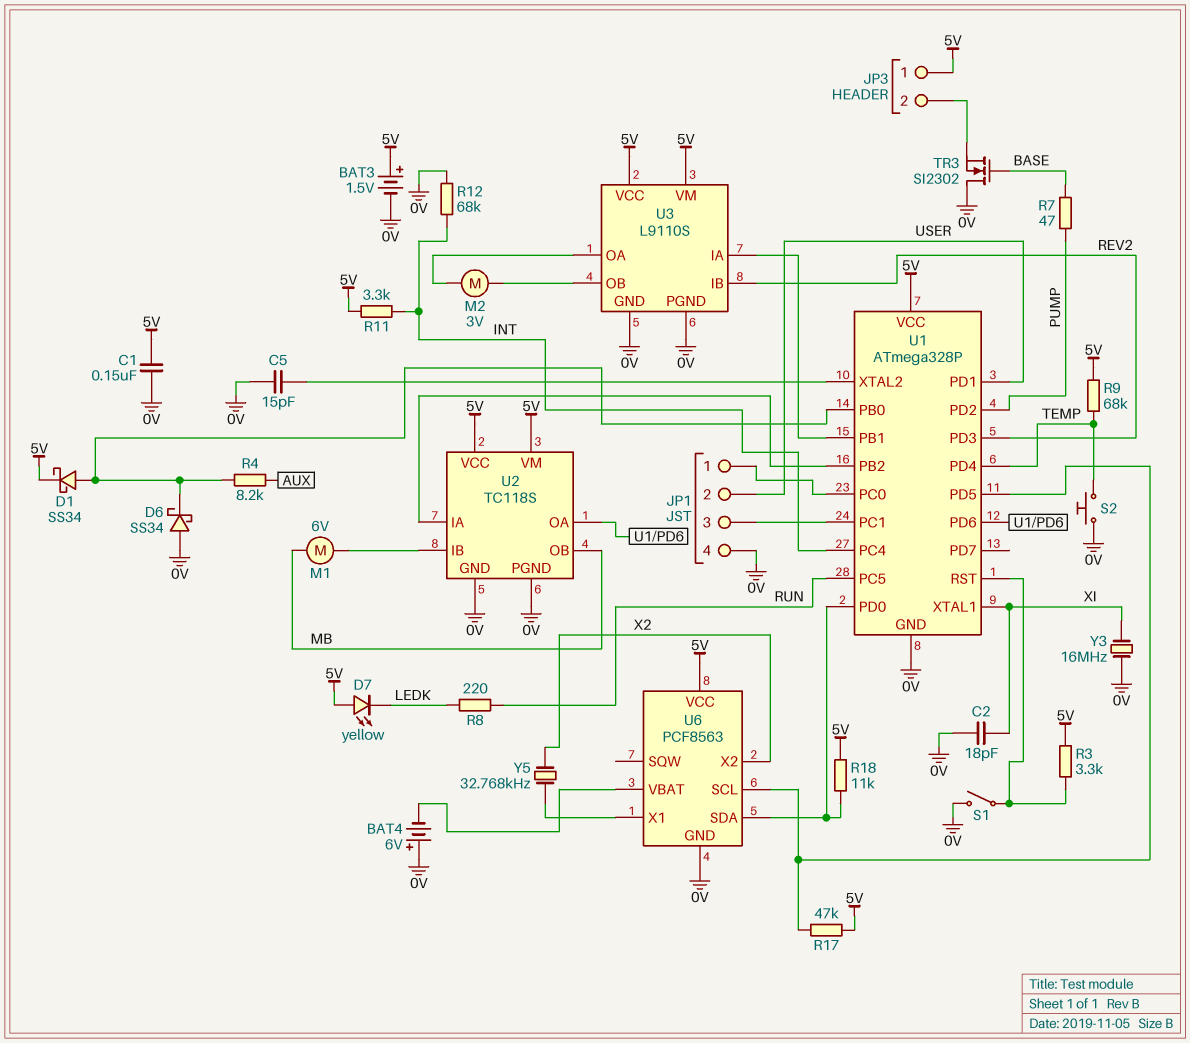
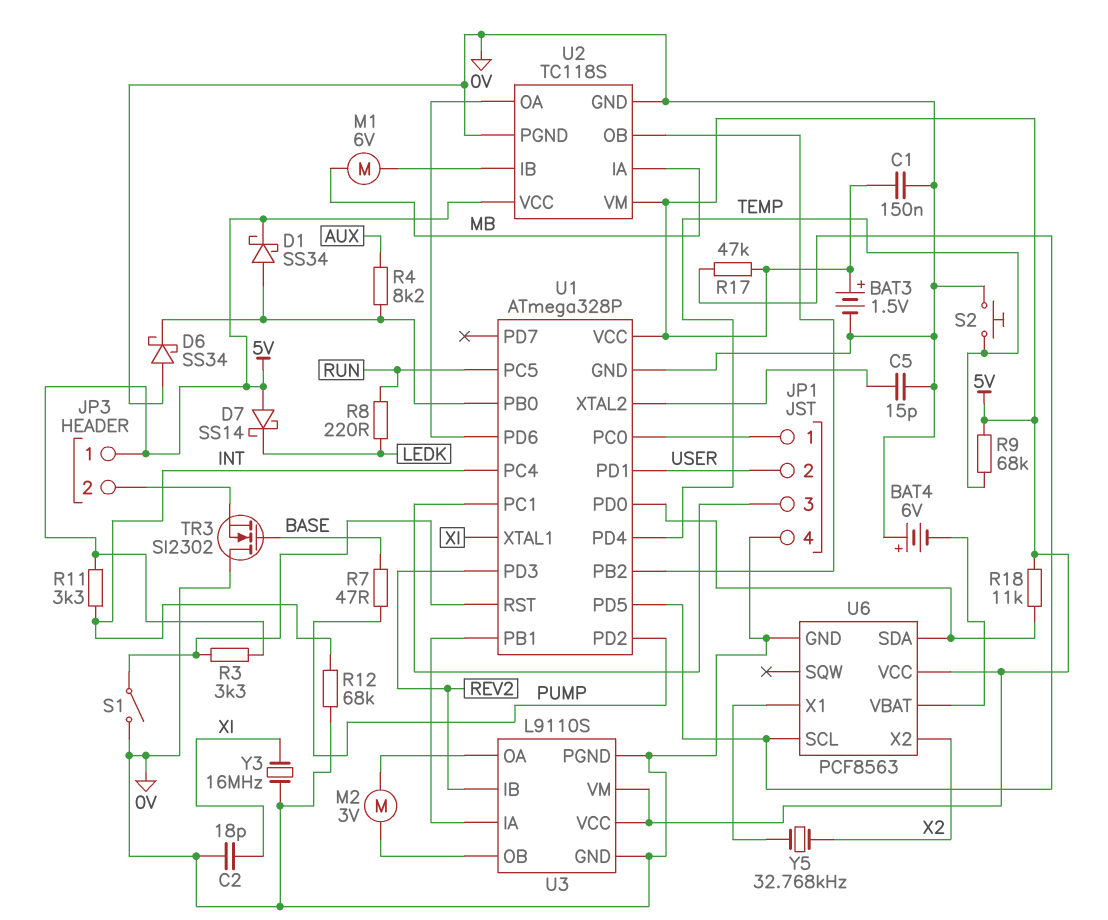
D7: LED yellow (A 5V, K LEDK) -> schottky SS14 (A 5V, K LEDK)
U2 pin IA: U1/PB2 -> MB
U2 pin OB: MB -> U1/PB2

